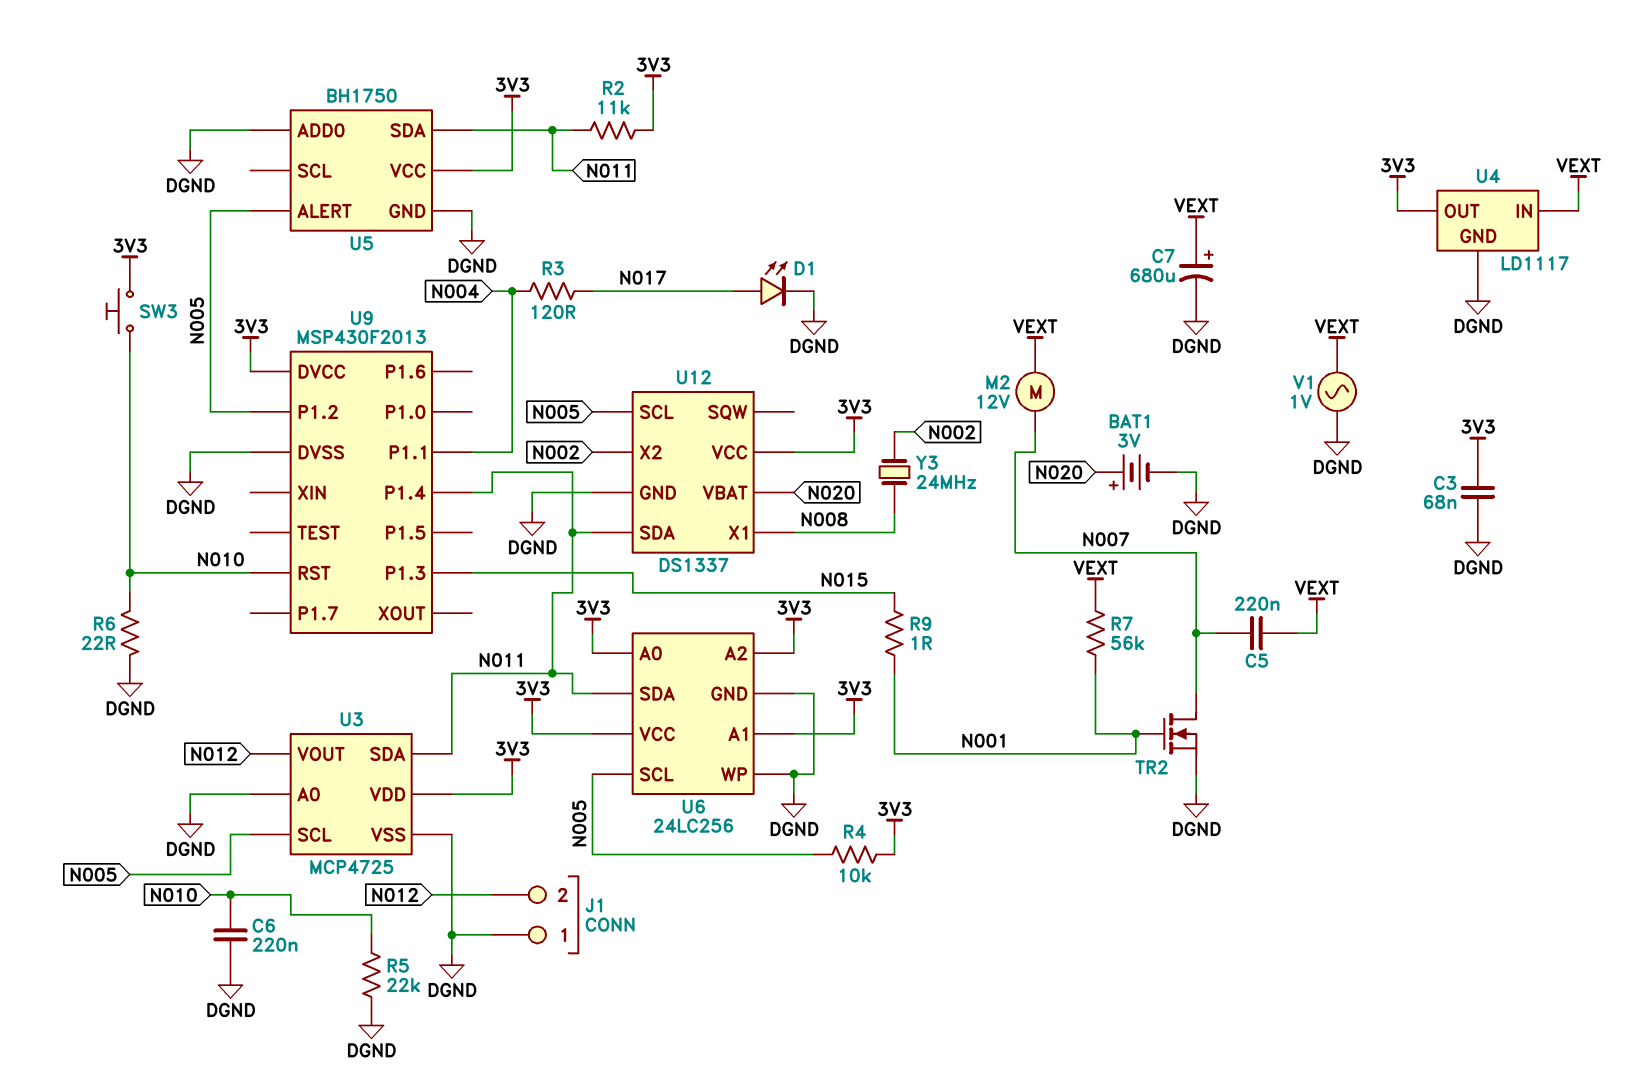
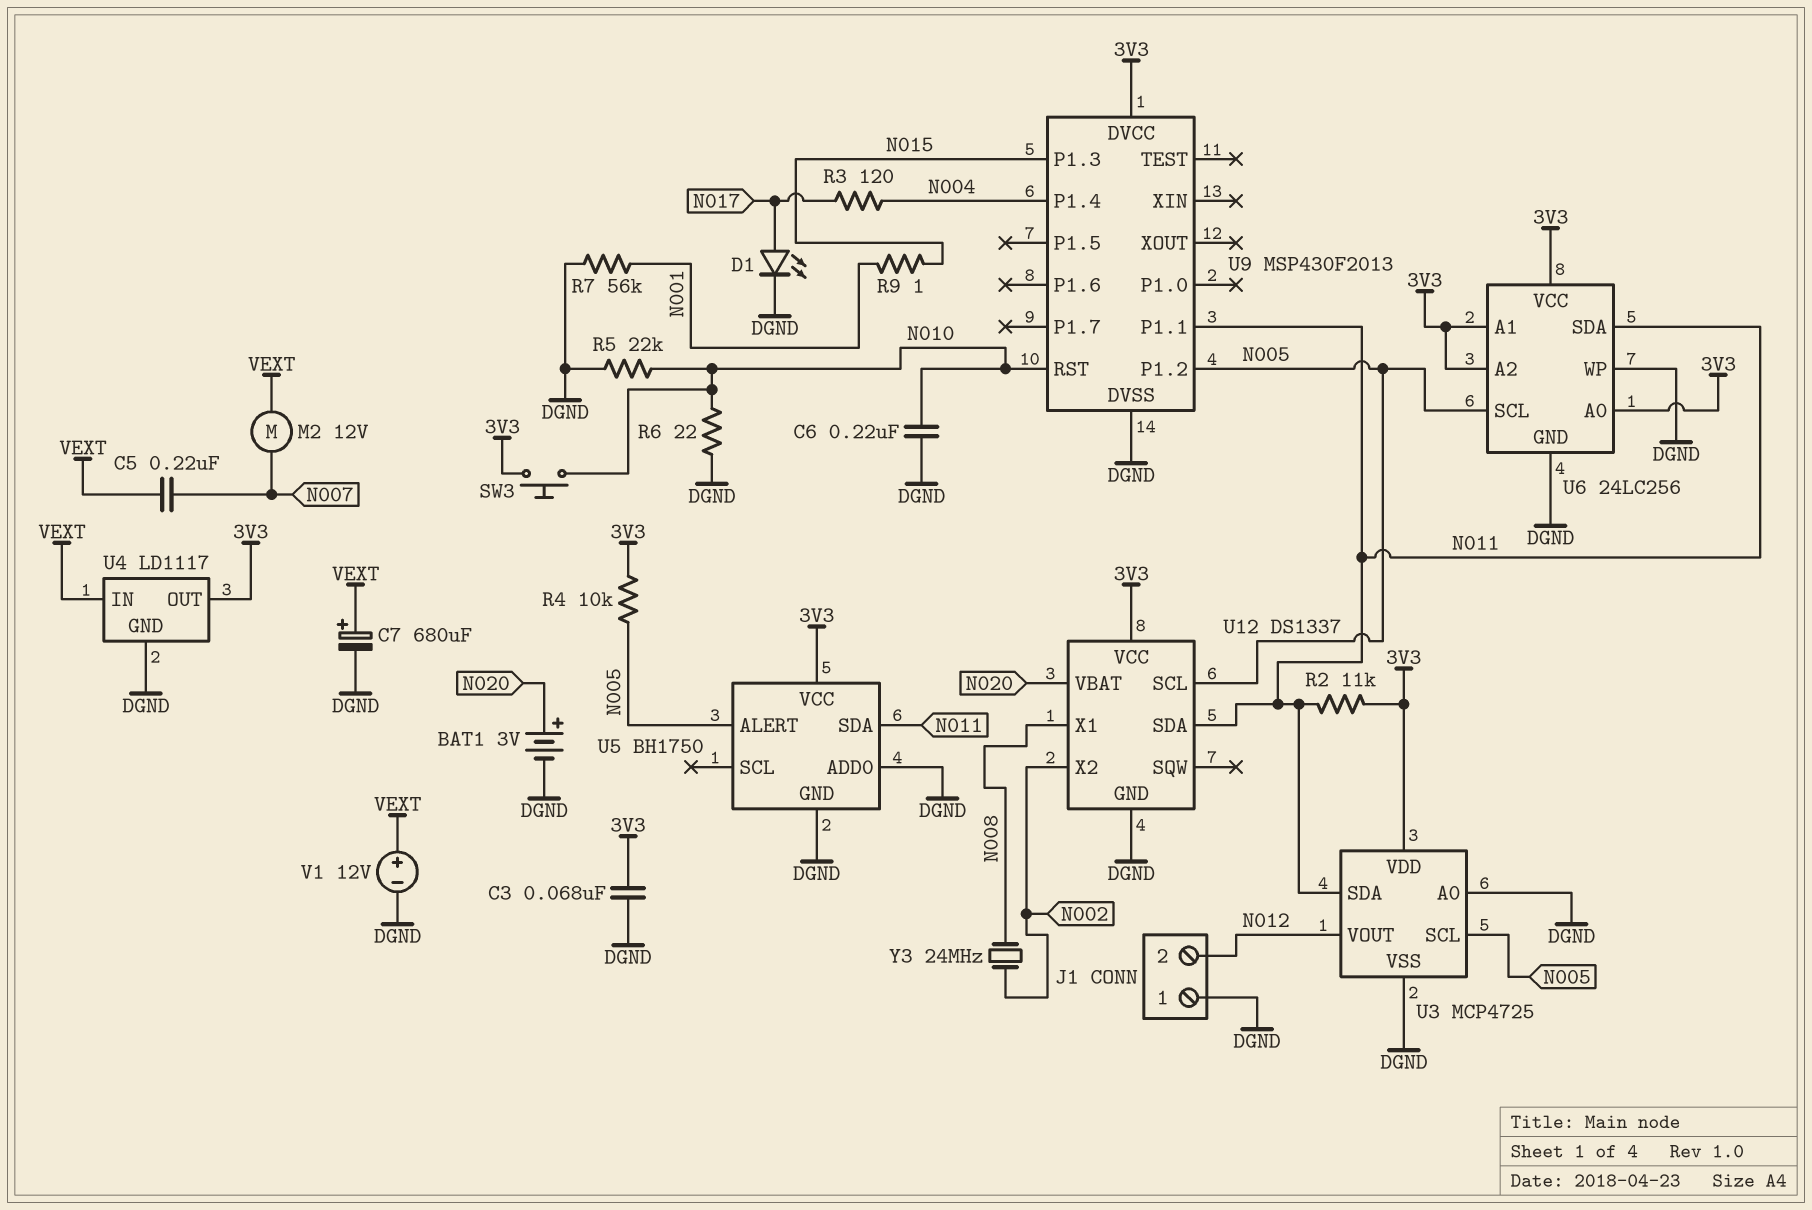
R7: 56k (N001, VEXT) -> 56k (DGND, N001)
TR2: NMOS (G N001, D N007, S DGND) -> none
U9 pin P1.1: N004 -> N011
U9 pin P1.4: N011 -> N004
V1: AC 1V (DGND, VEXT) -> 12V (plus VEXT, minus DGND)

